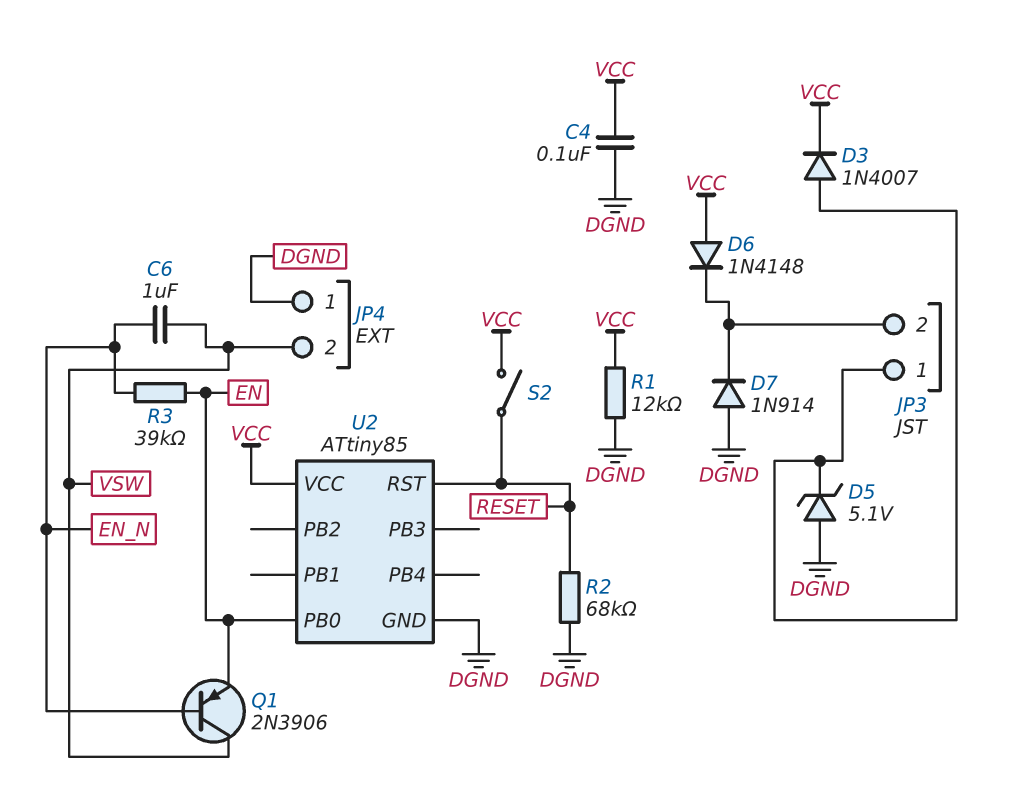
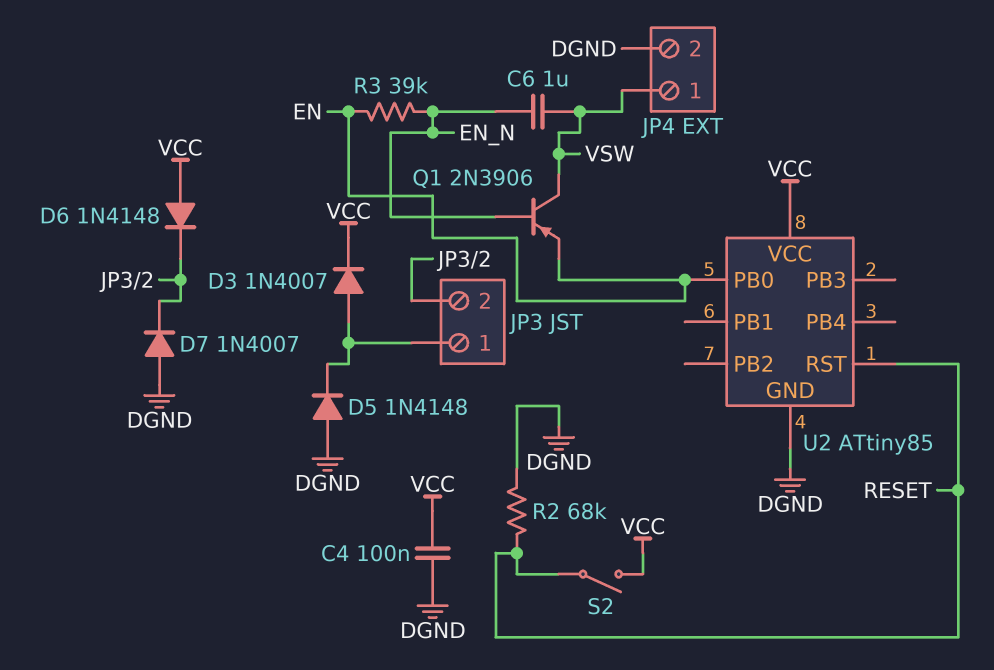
D5: zener 5.1V (A DGND, K JP3/1) -> diode 1N4148 (A DGND, K JP3/1)
D7: diode 1N914 (A DGND, K JP3/2) -> diode 1N4007 (A DGND, K JP3/2)
JP4 pin 1: DGND -> VSW
JP4 pin 2: VSW -> DGND
R1: 12k (DGND, VCC) -> none

